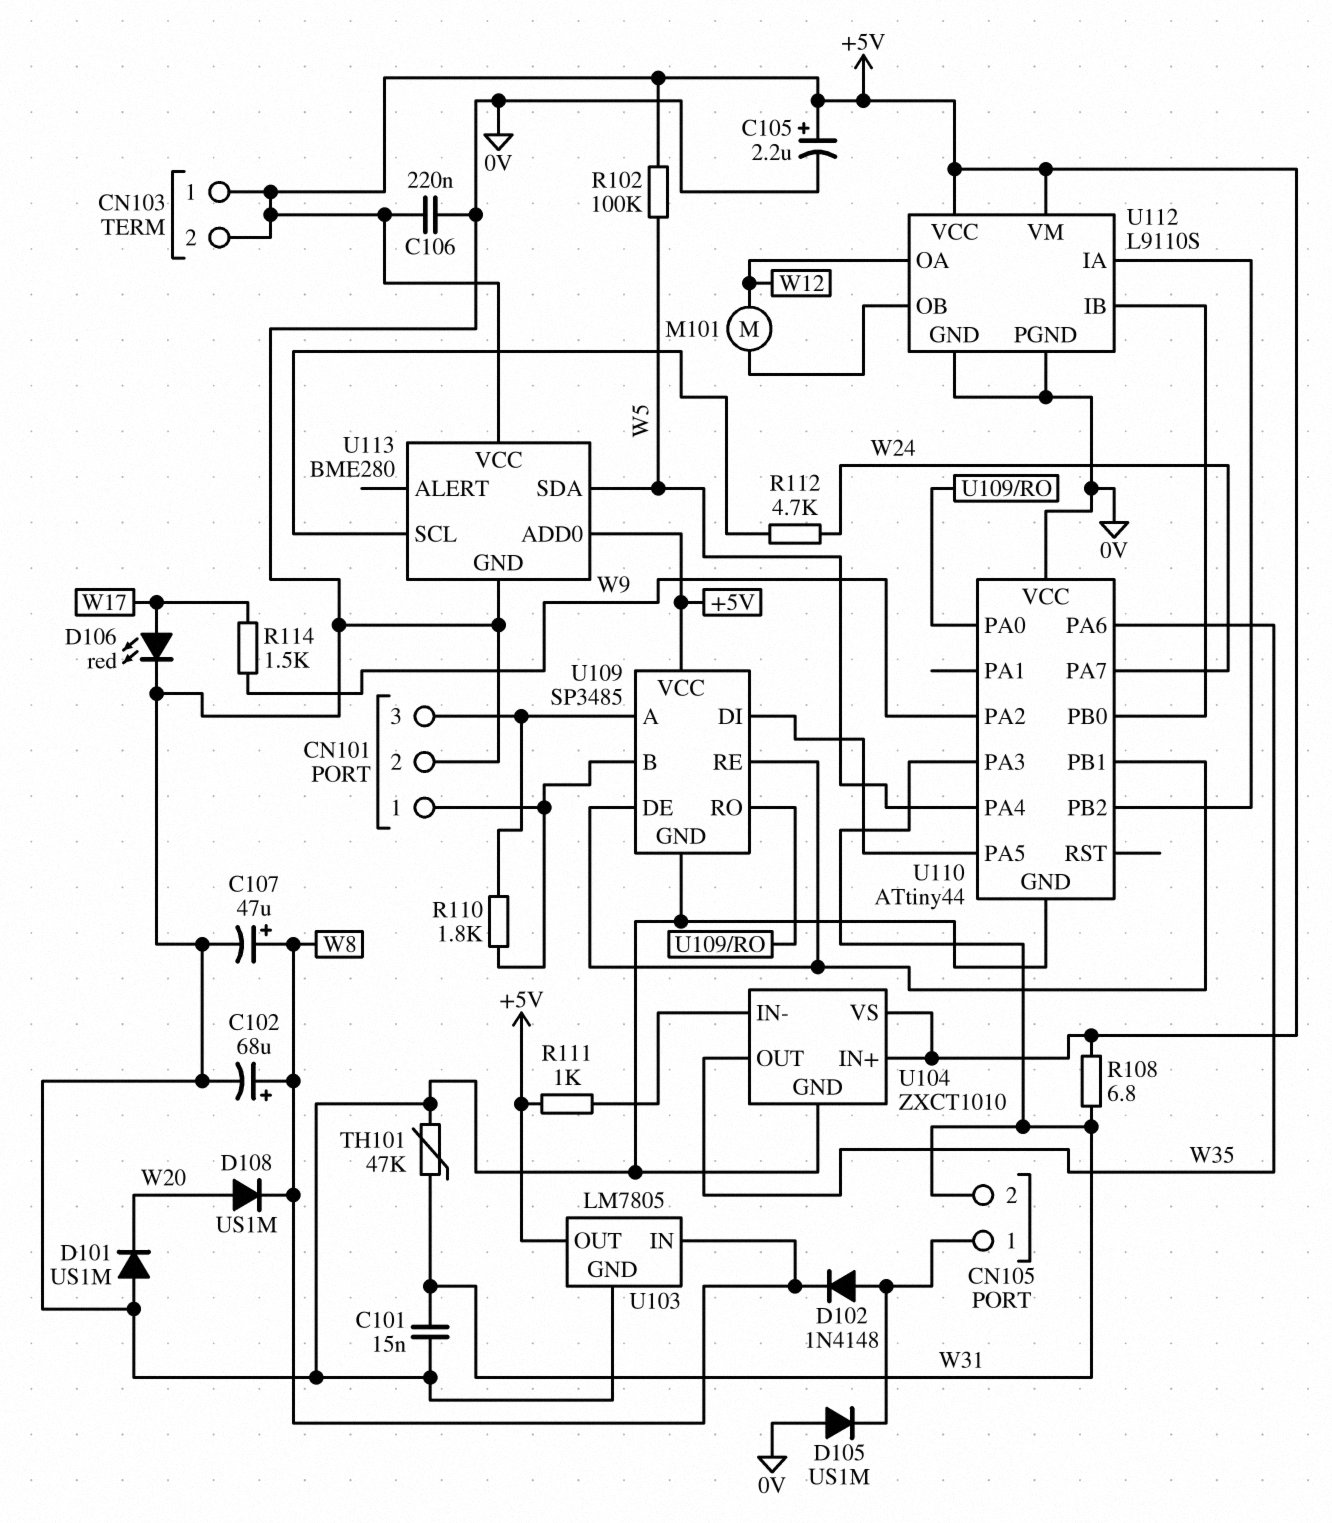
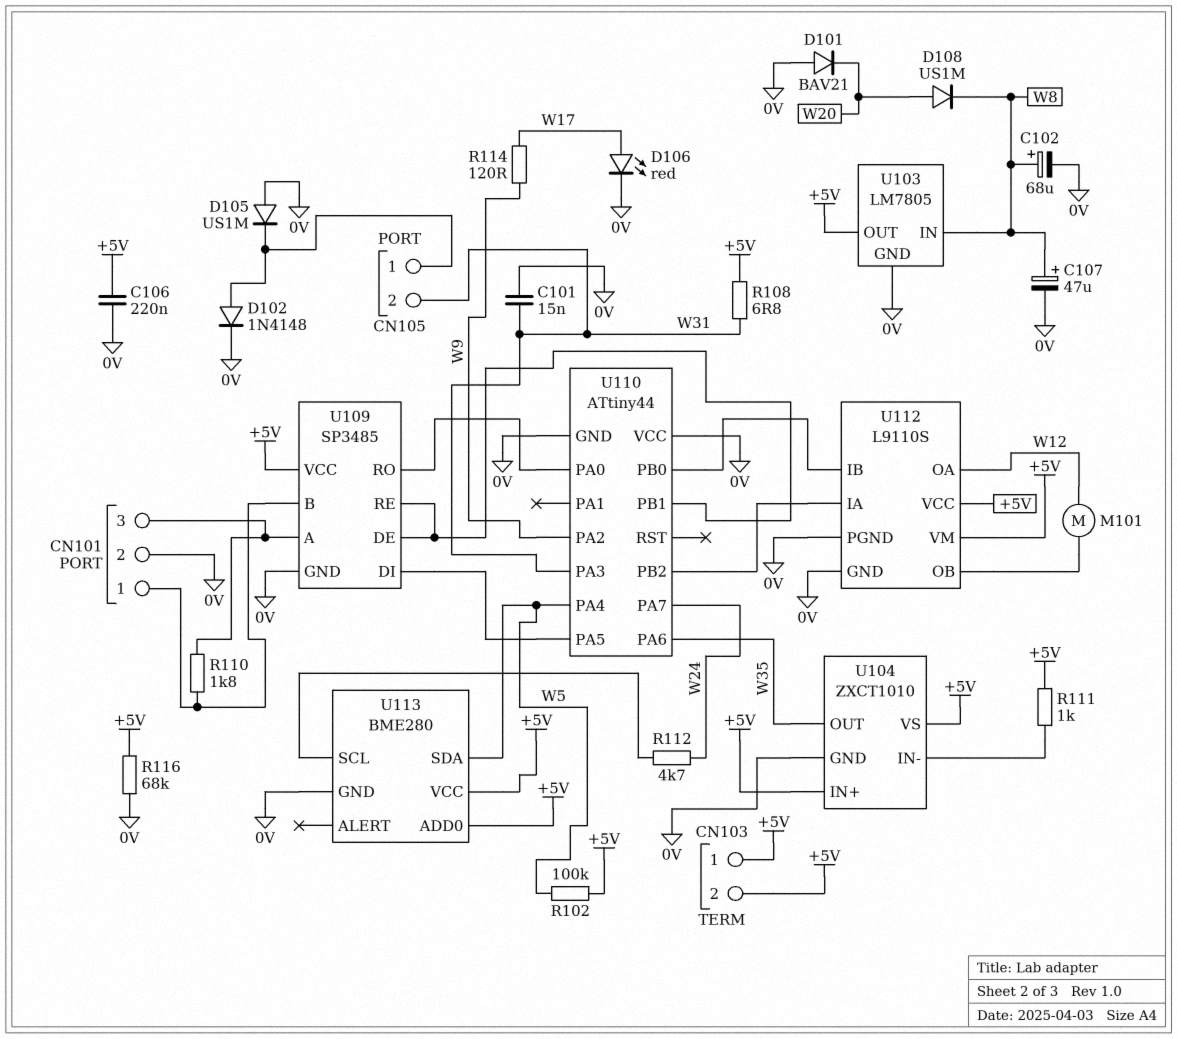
C105: 2.2uF (plus +5V, minus 0V) -> none
D101: diode US1M (A 0V, K W20) -> diode BAV21 (A 0V, K W20)
D102: diode 1N4148 (A CN105/1, K W8) -> diode 1N4148 (A CN105/1, K 0V)
R114: 1.5k (W9, W17) -> 120 (W9, W17)
R116: none -> 68k (+5V, 0V)
TH101: 47k (0V, W31) -> none

